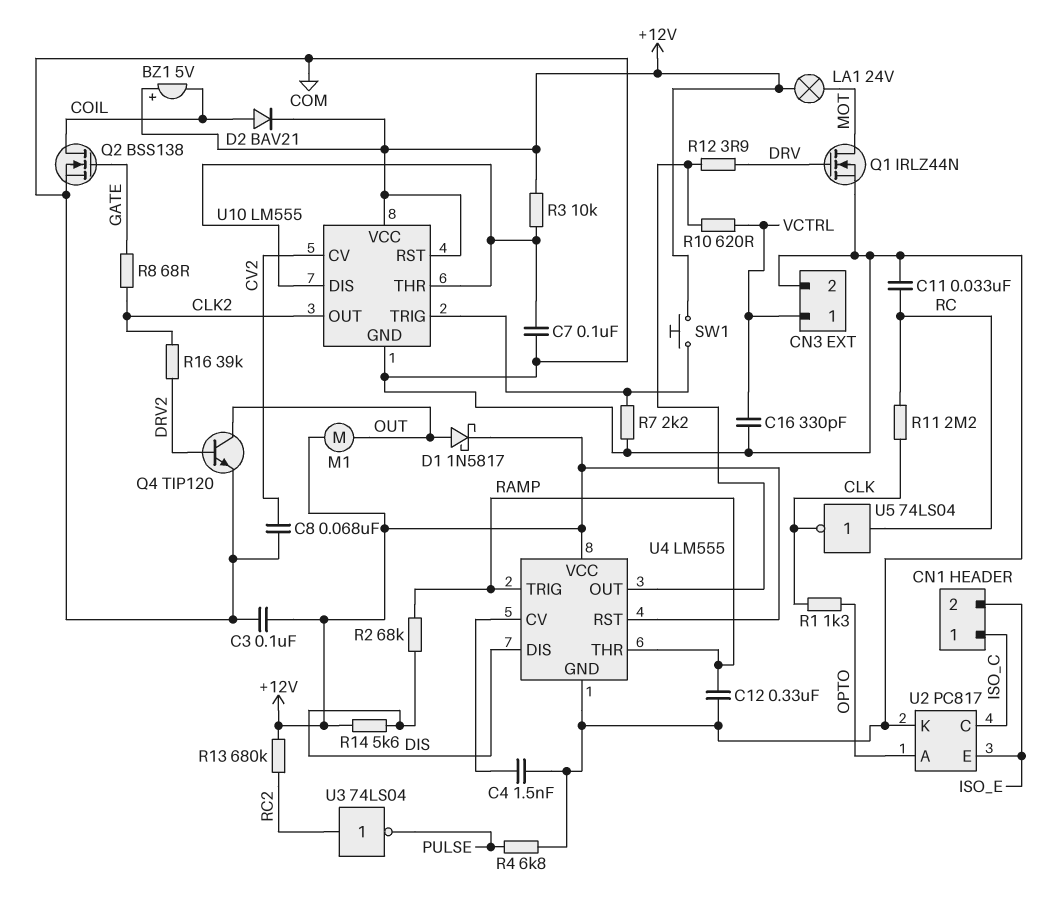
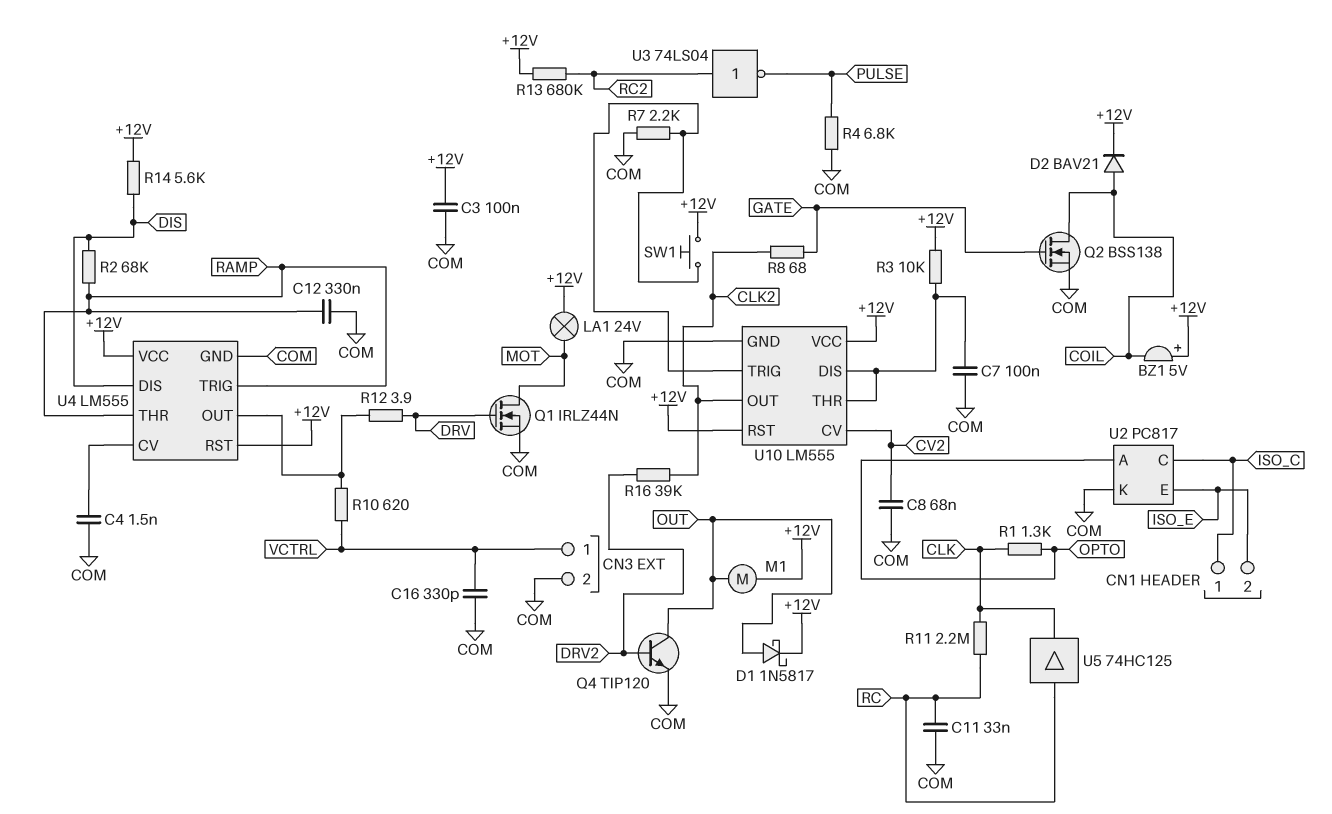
U5: NOT 74LS04 (in RC, out CLK) -> buffer 74HC125 (in RC, out CLK)

